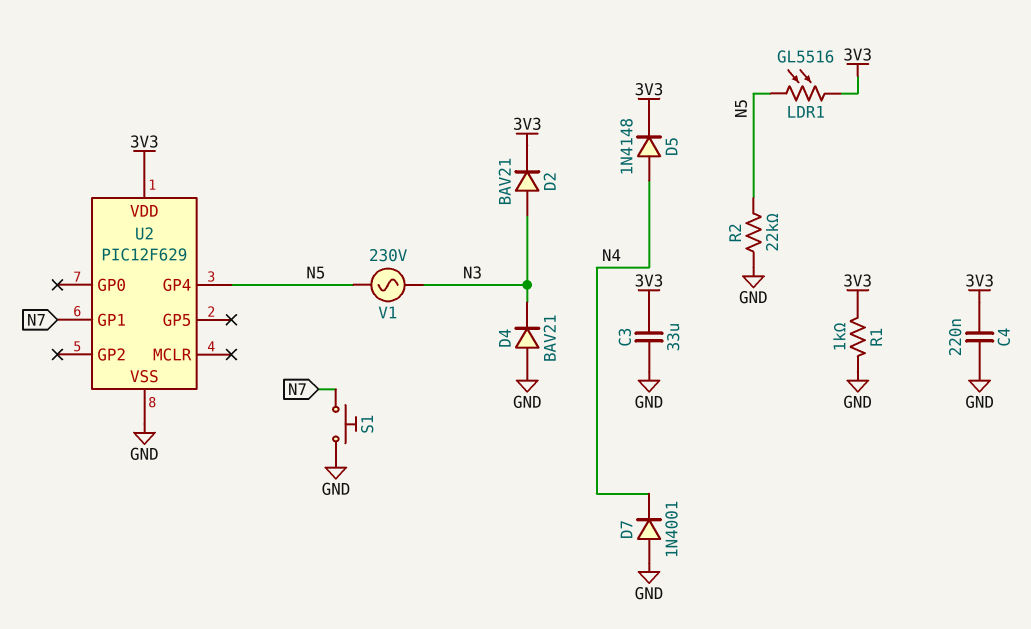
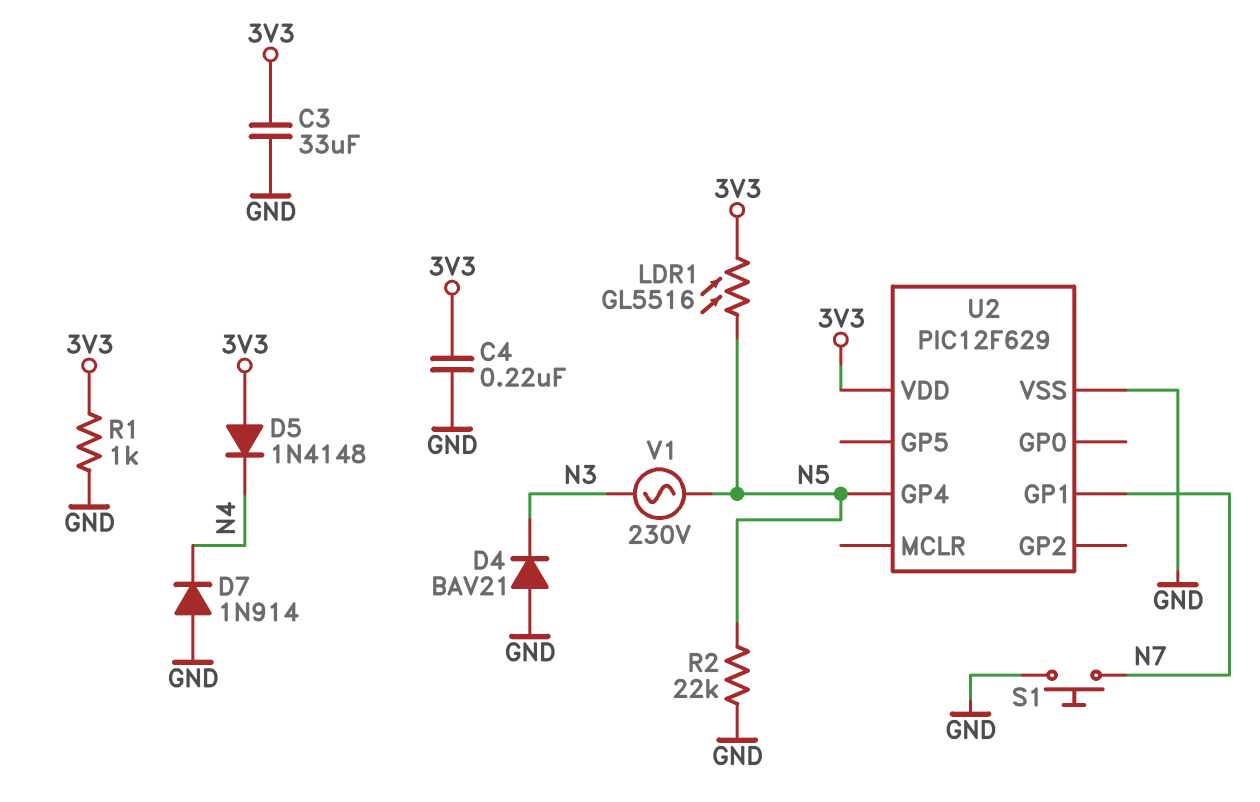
D2: diode BAV21 (A N3, K 3V3) -> none
D5: diode 1N4148 (A N4, K 3V3) -> diode 1N4148 (A 3V3, K N4)
D7: diode 1N4001 (A GND, K N4) -> diode 1N914 (A GND, K N4)

